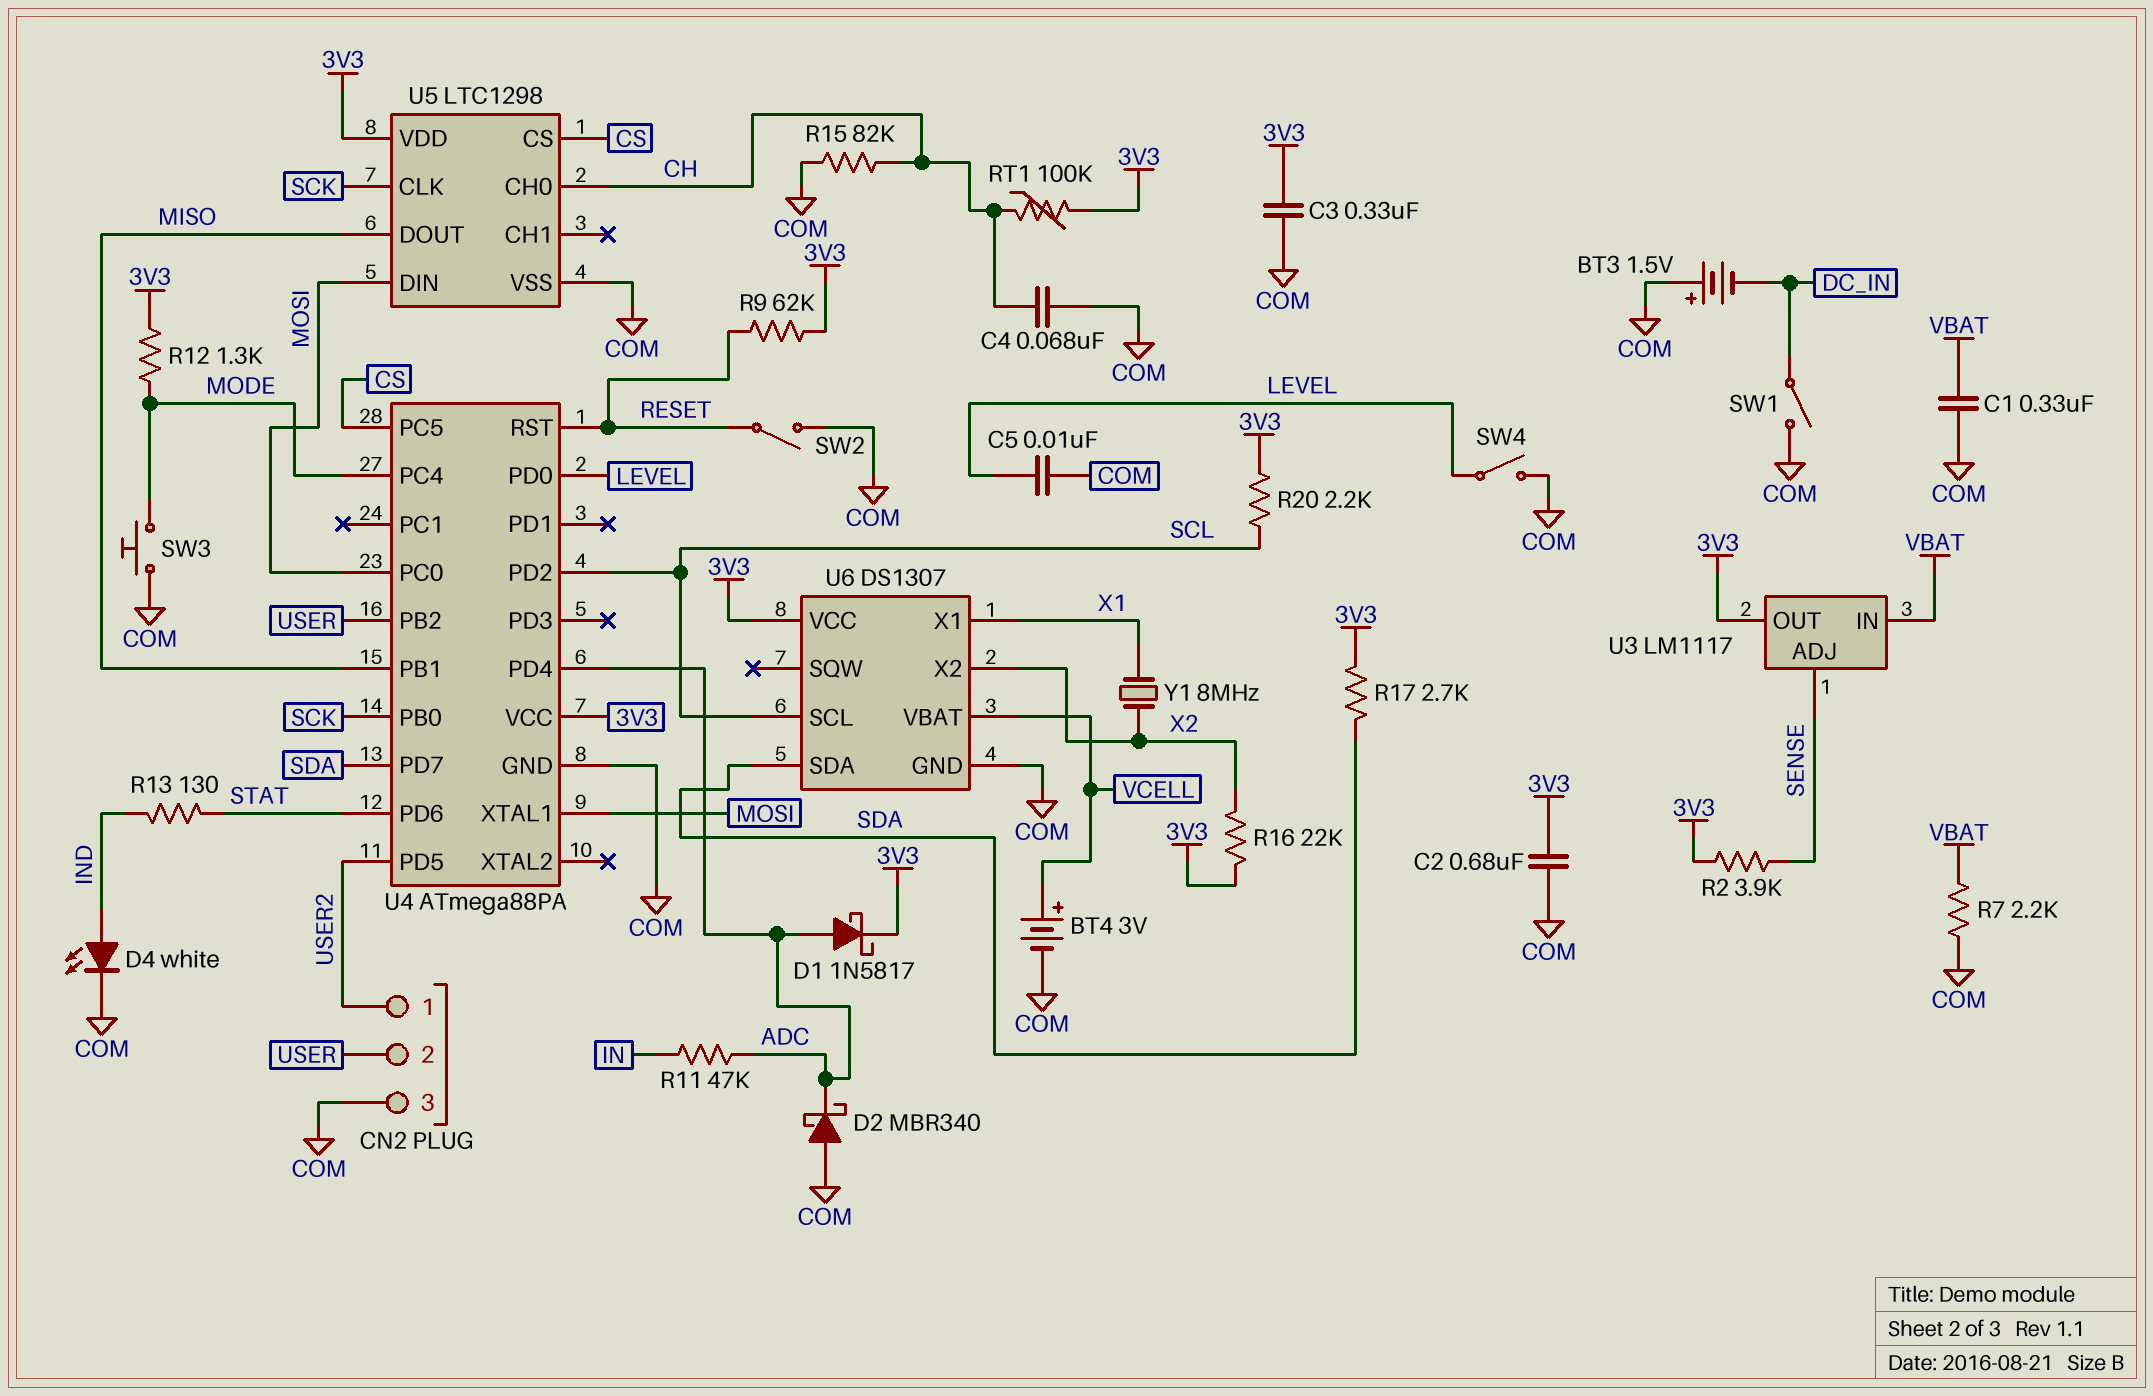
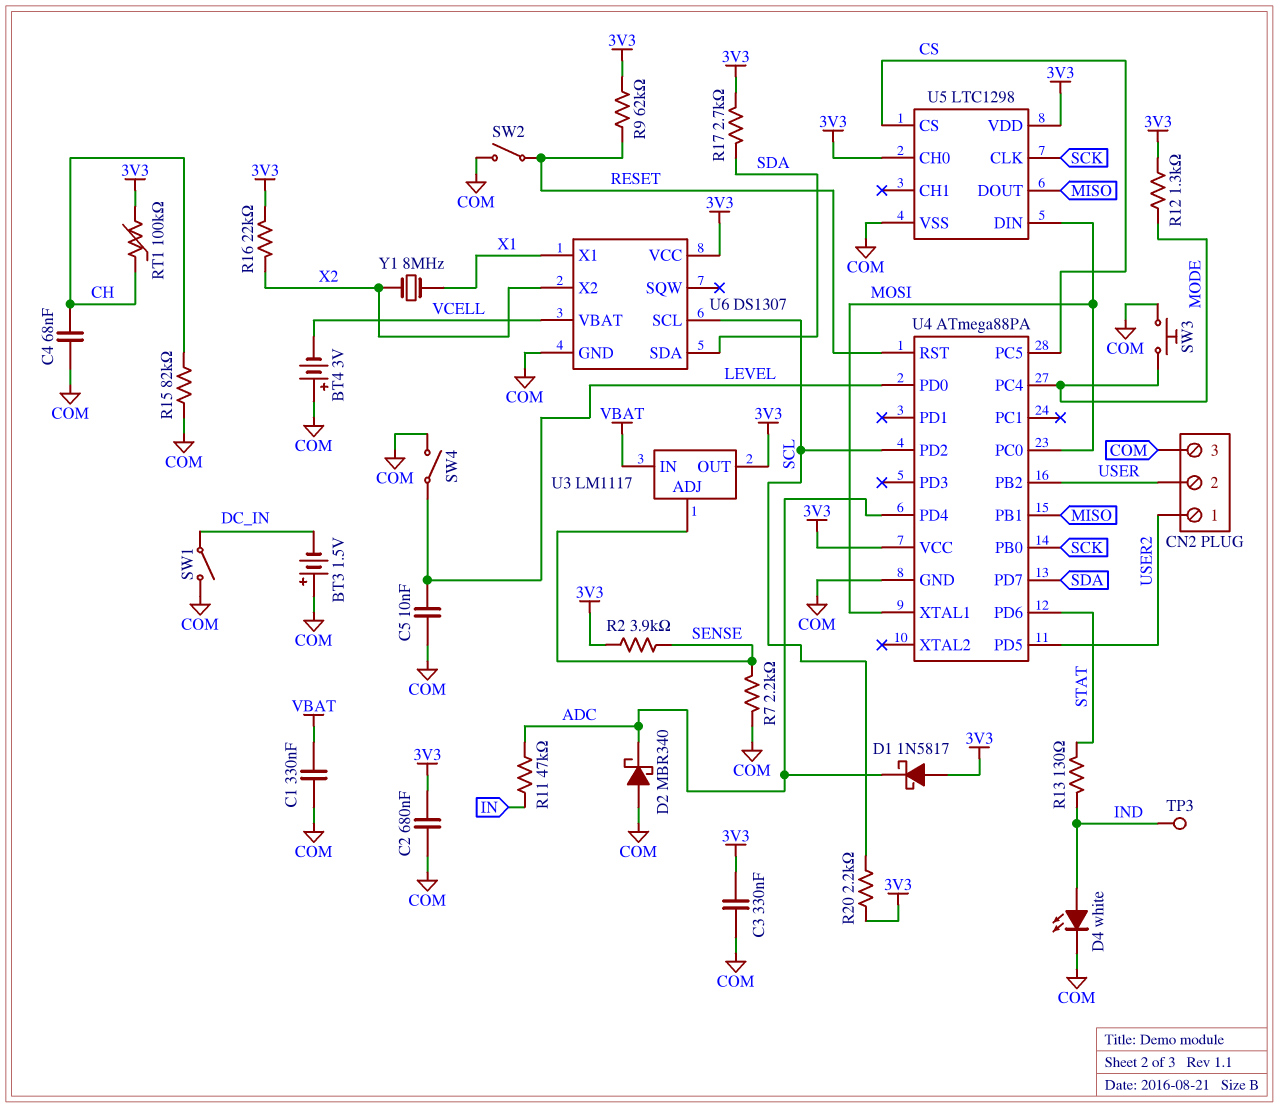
BT4: 3V (plus VCELL, minus COM) -> 3V (plus COM, minus VCELL)
D1: schottky 1N5817 (A ADC, K 3V3) -> schottky 1N5817 (A 3V3, K ADC)
R7: 2.2k (COM, VBAT) -> 2.2k (COM, SENSE)
TP3: none -> test point (IND)
U5 pin CH0: CH -> 3V3

